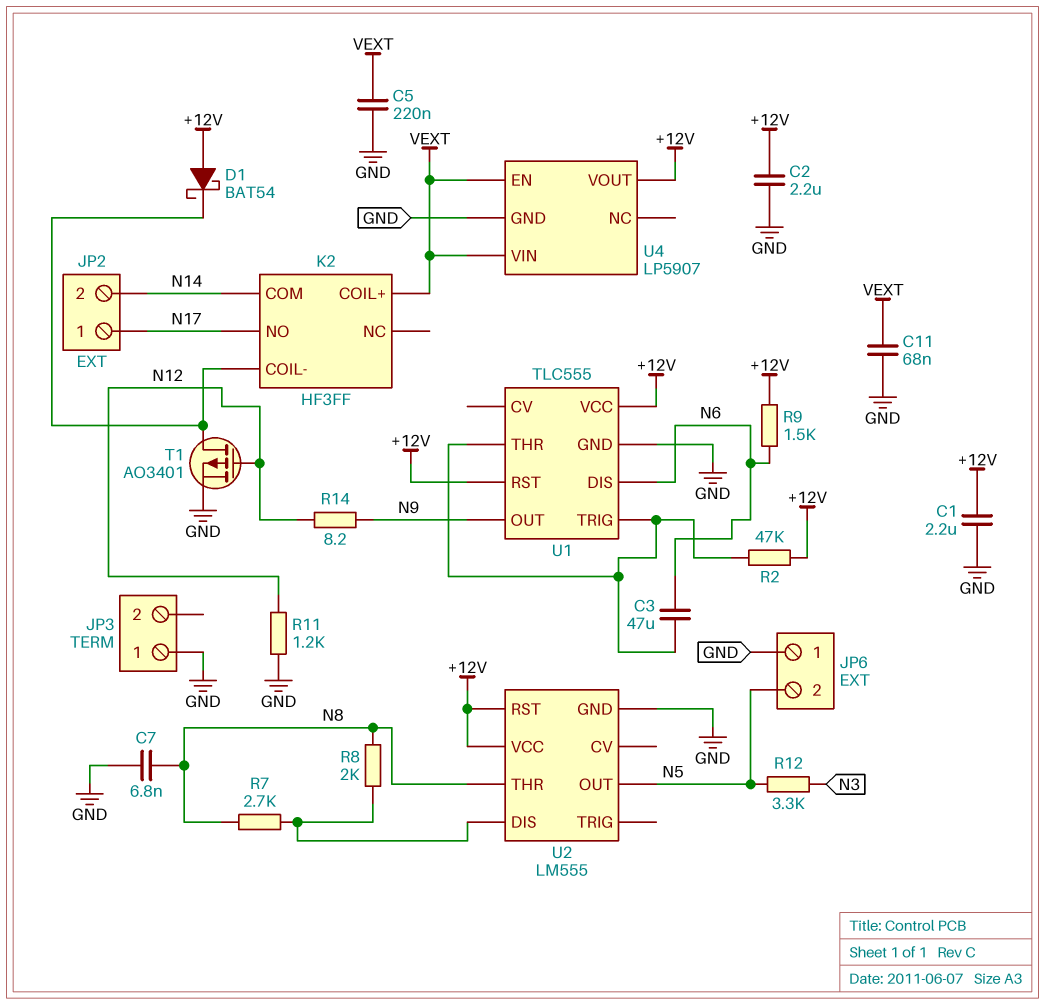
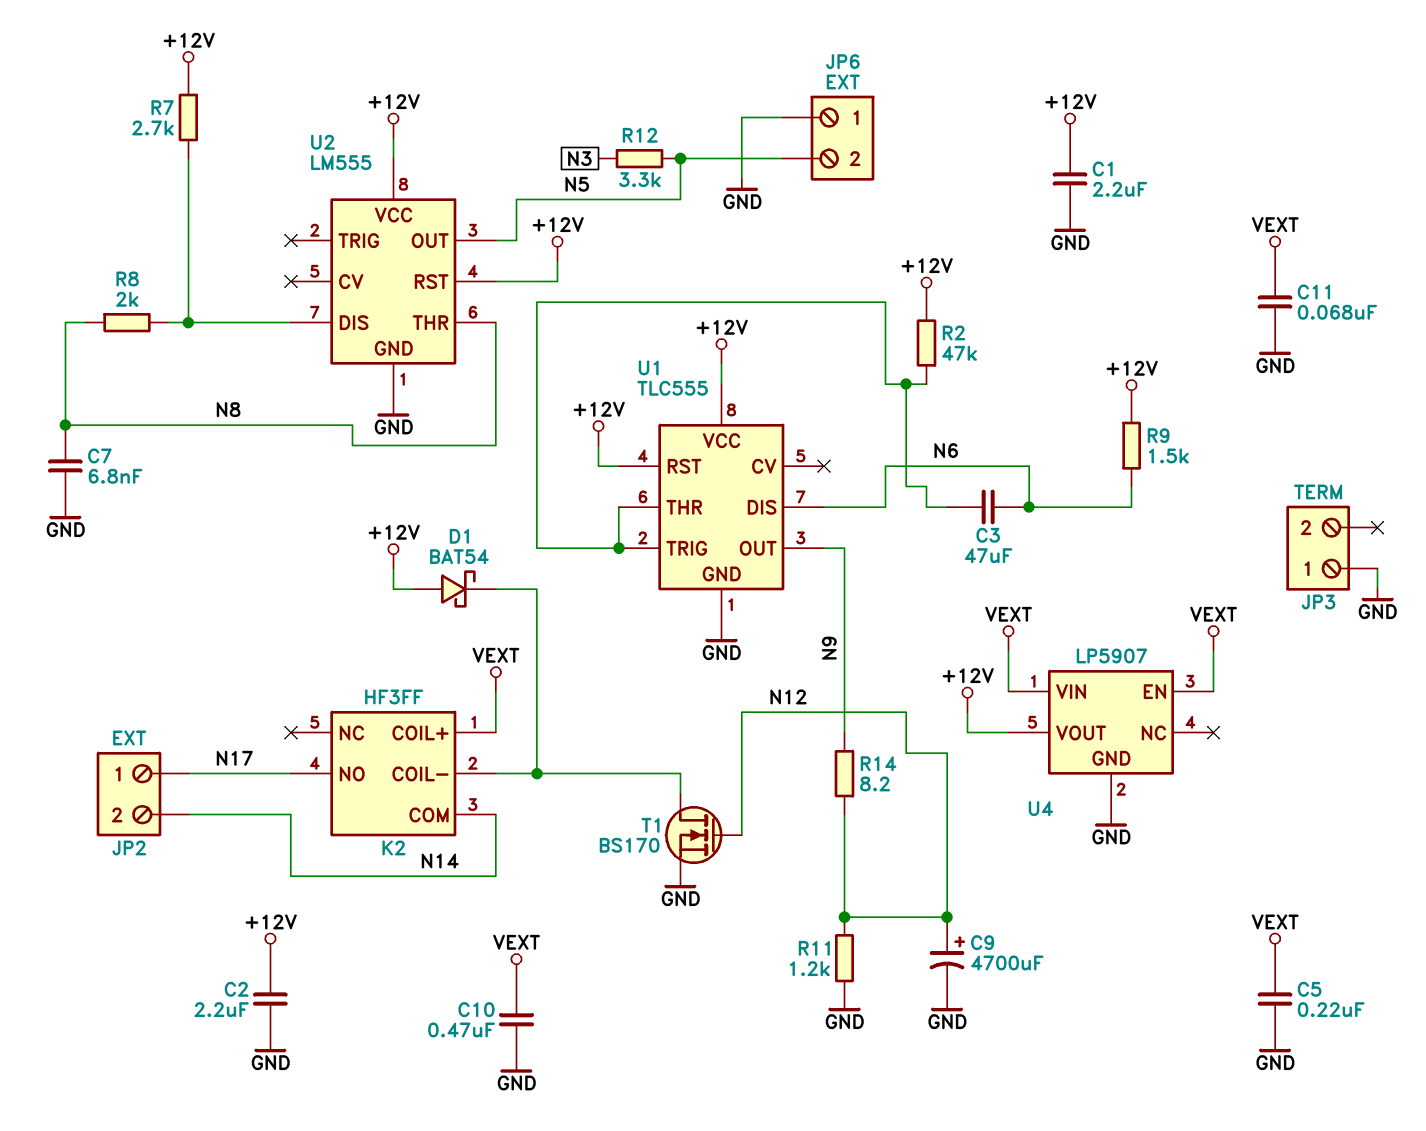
C9: none -> 4700uF (plus N12, minus GND)
C10: none -> 470nF (GND, VEXT)
R7: 2.7k (N8, U2/DIS) -> 2.7k (+12V, U2/DIS)
T1: PMOS AO3401 (G N12, D K2/COIL-, S GND) -> NMOS BS170 (G N12, D K2/COIL-, S GND)

